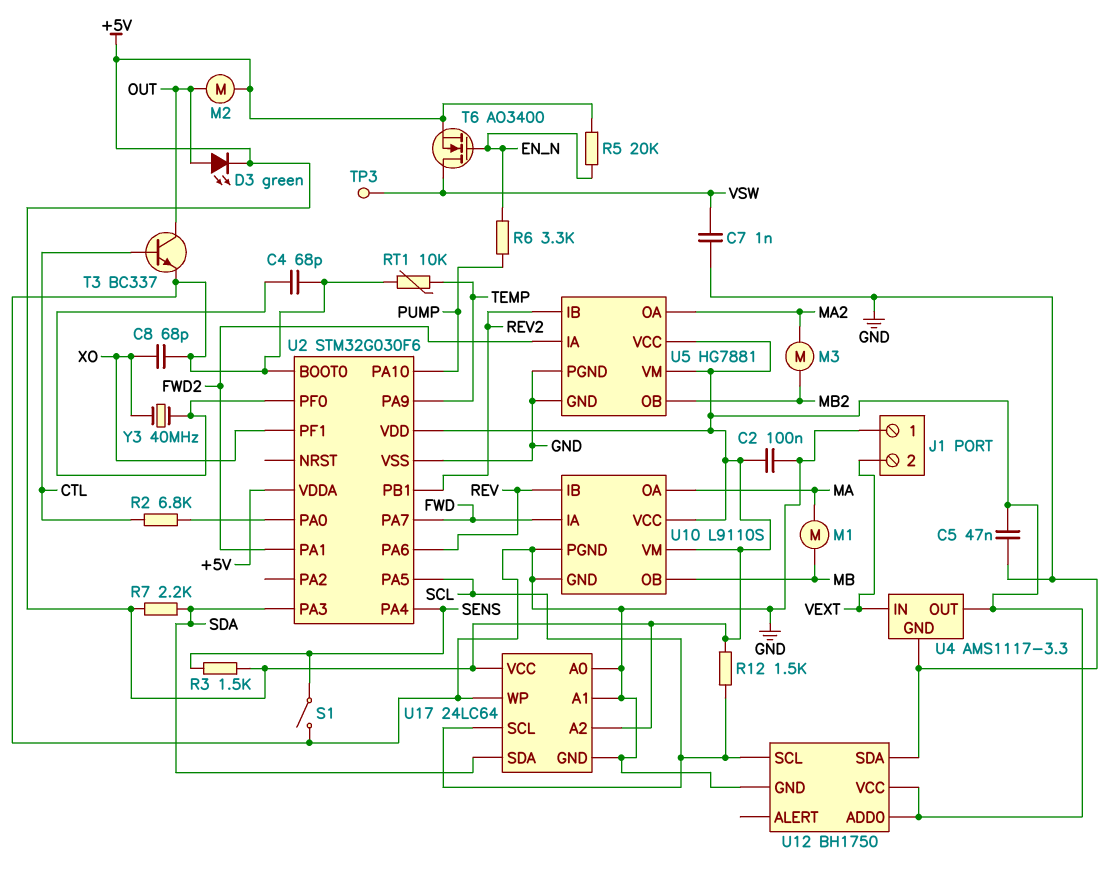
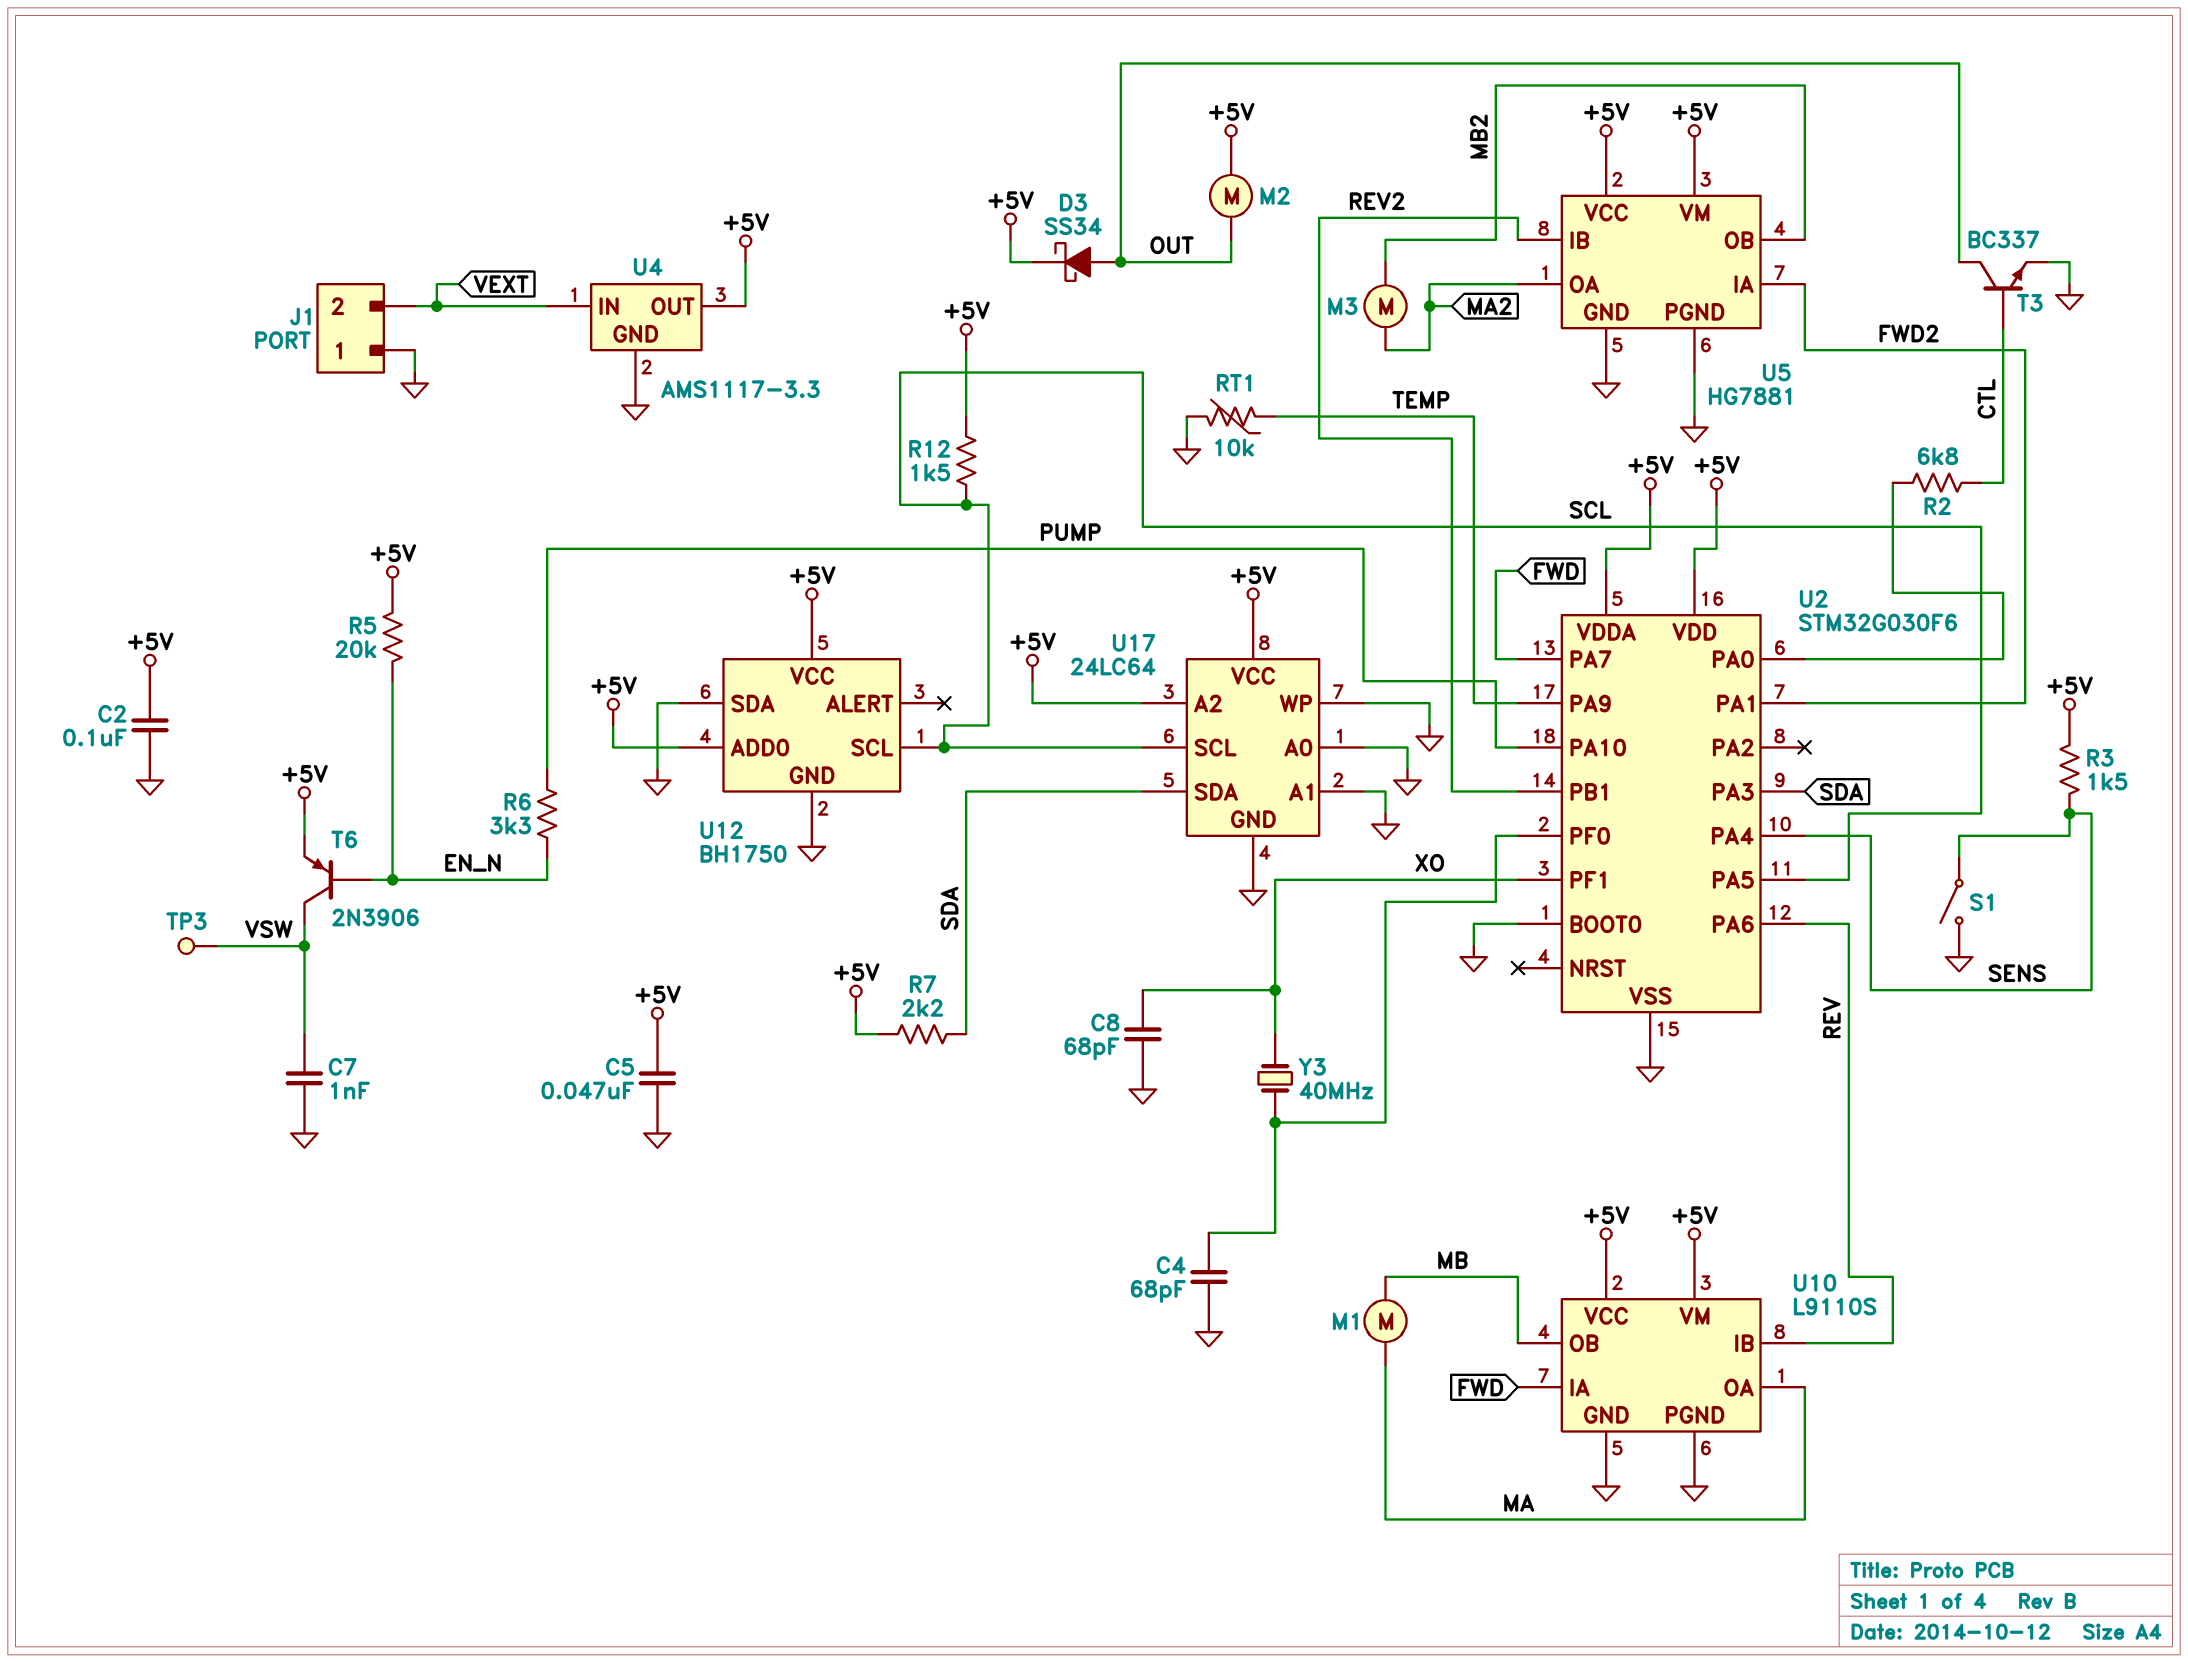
D3: LED green (A OUT, K +5V) -> schottky SS34 (A OUT, K +5V)
T6: NMOS AO3400 (G EN_N, D VSW, S +5V) -> PNP 2N3906 (B EN_N, C VSW, E +5V)

